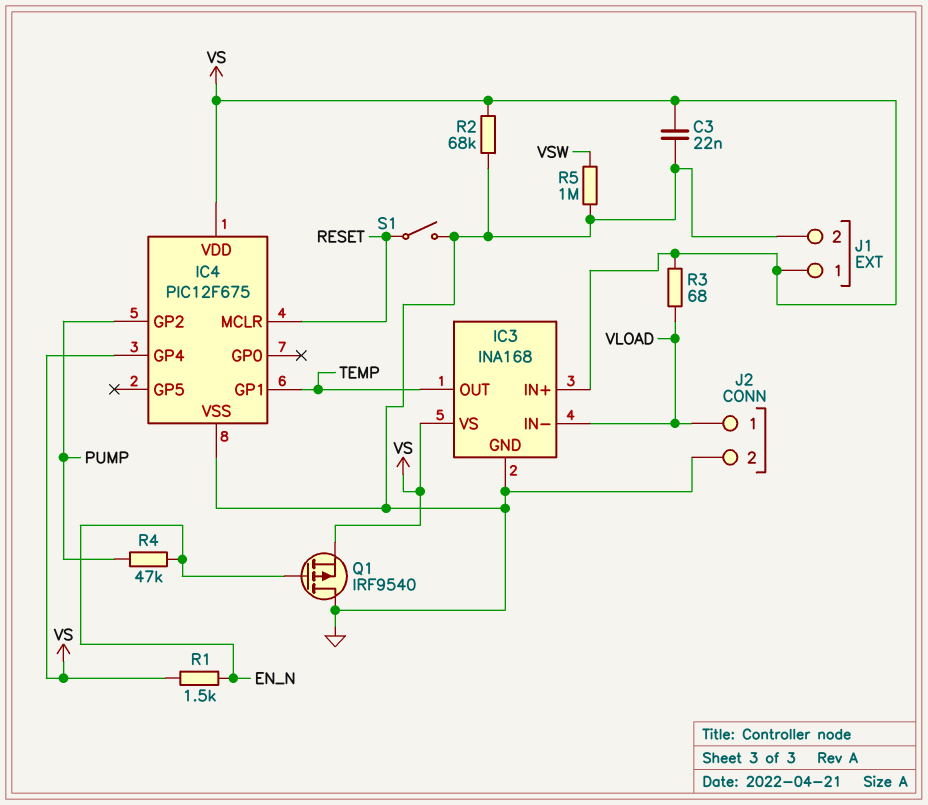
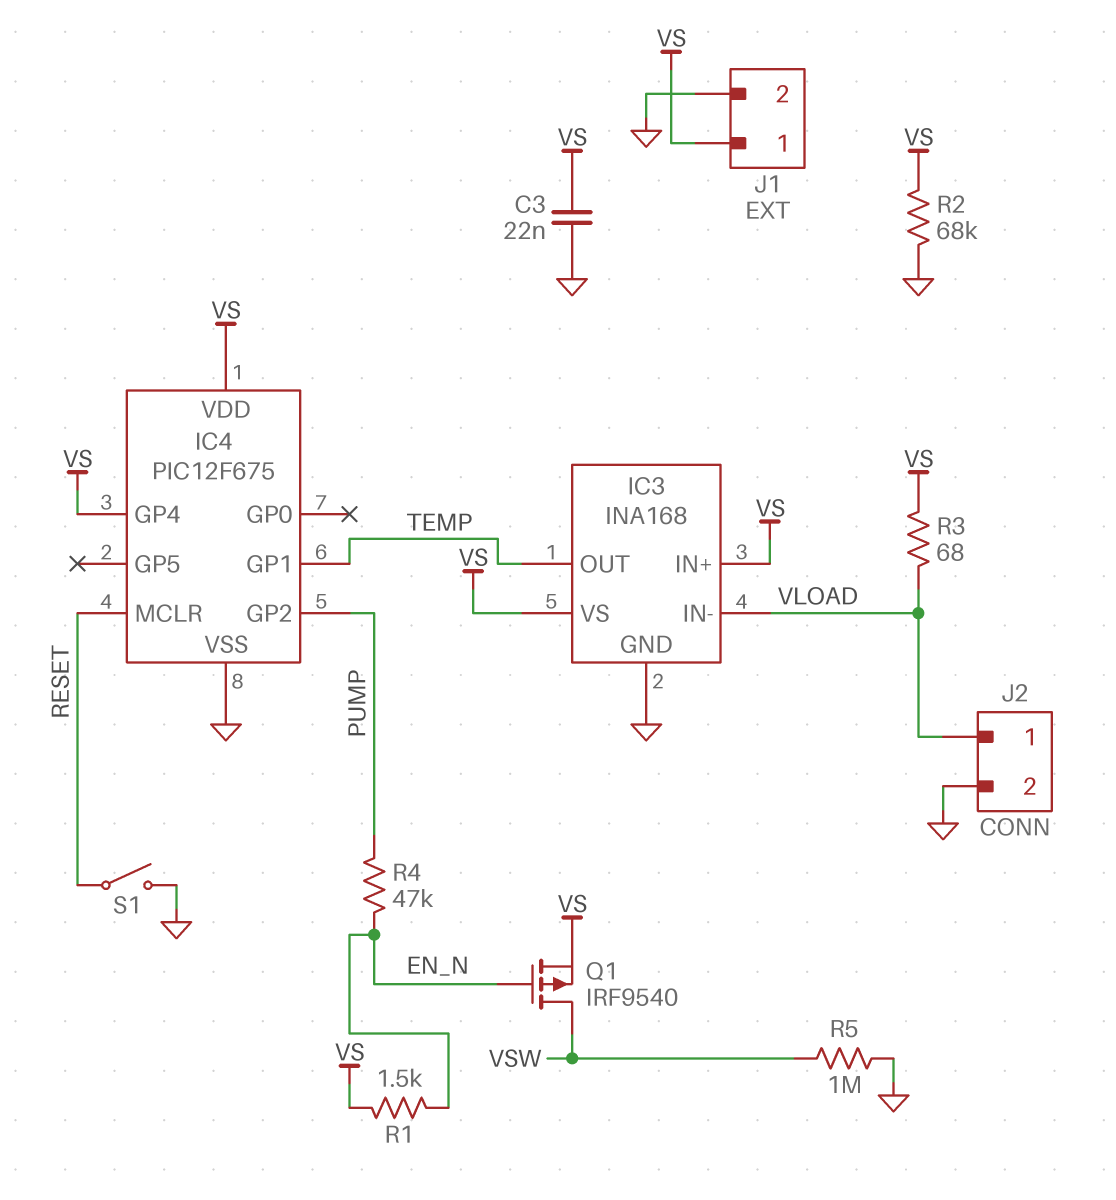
Q1: PMOS IRF9540 (G EN_N, D GND, S VS) -> PMOS IRF9540 (G EN_N, D VSW, S VS)

